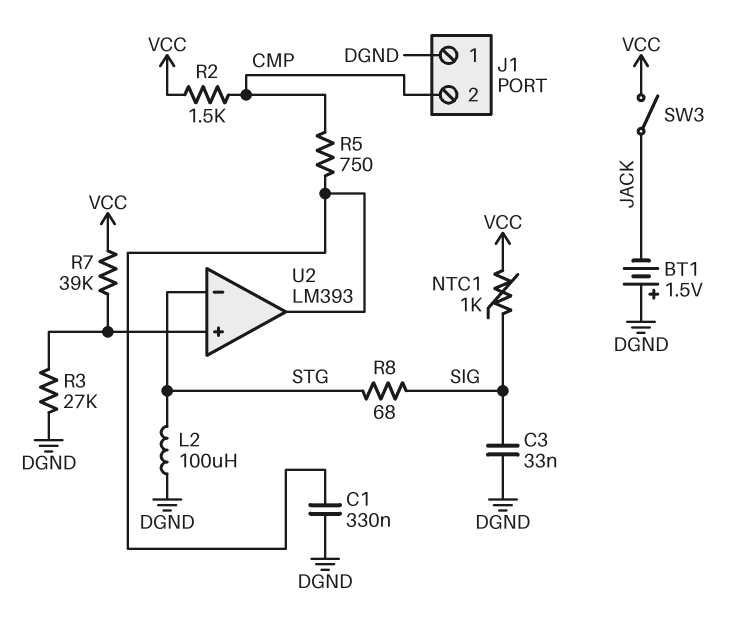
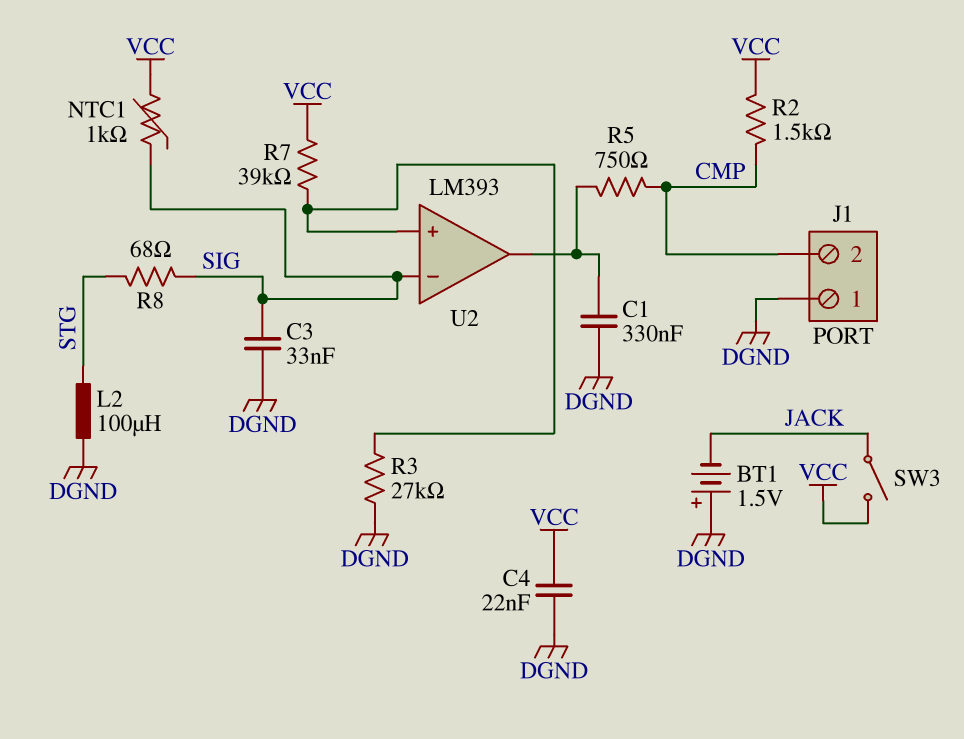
C4: none -> 22nF (DGND, VCC)
U2 pin in-: STG -> SIG

